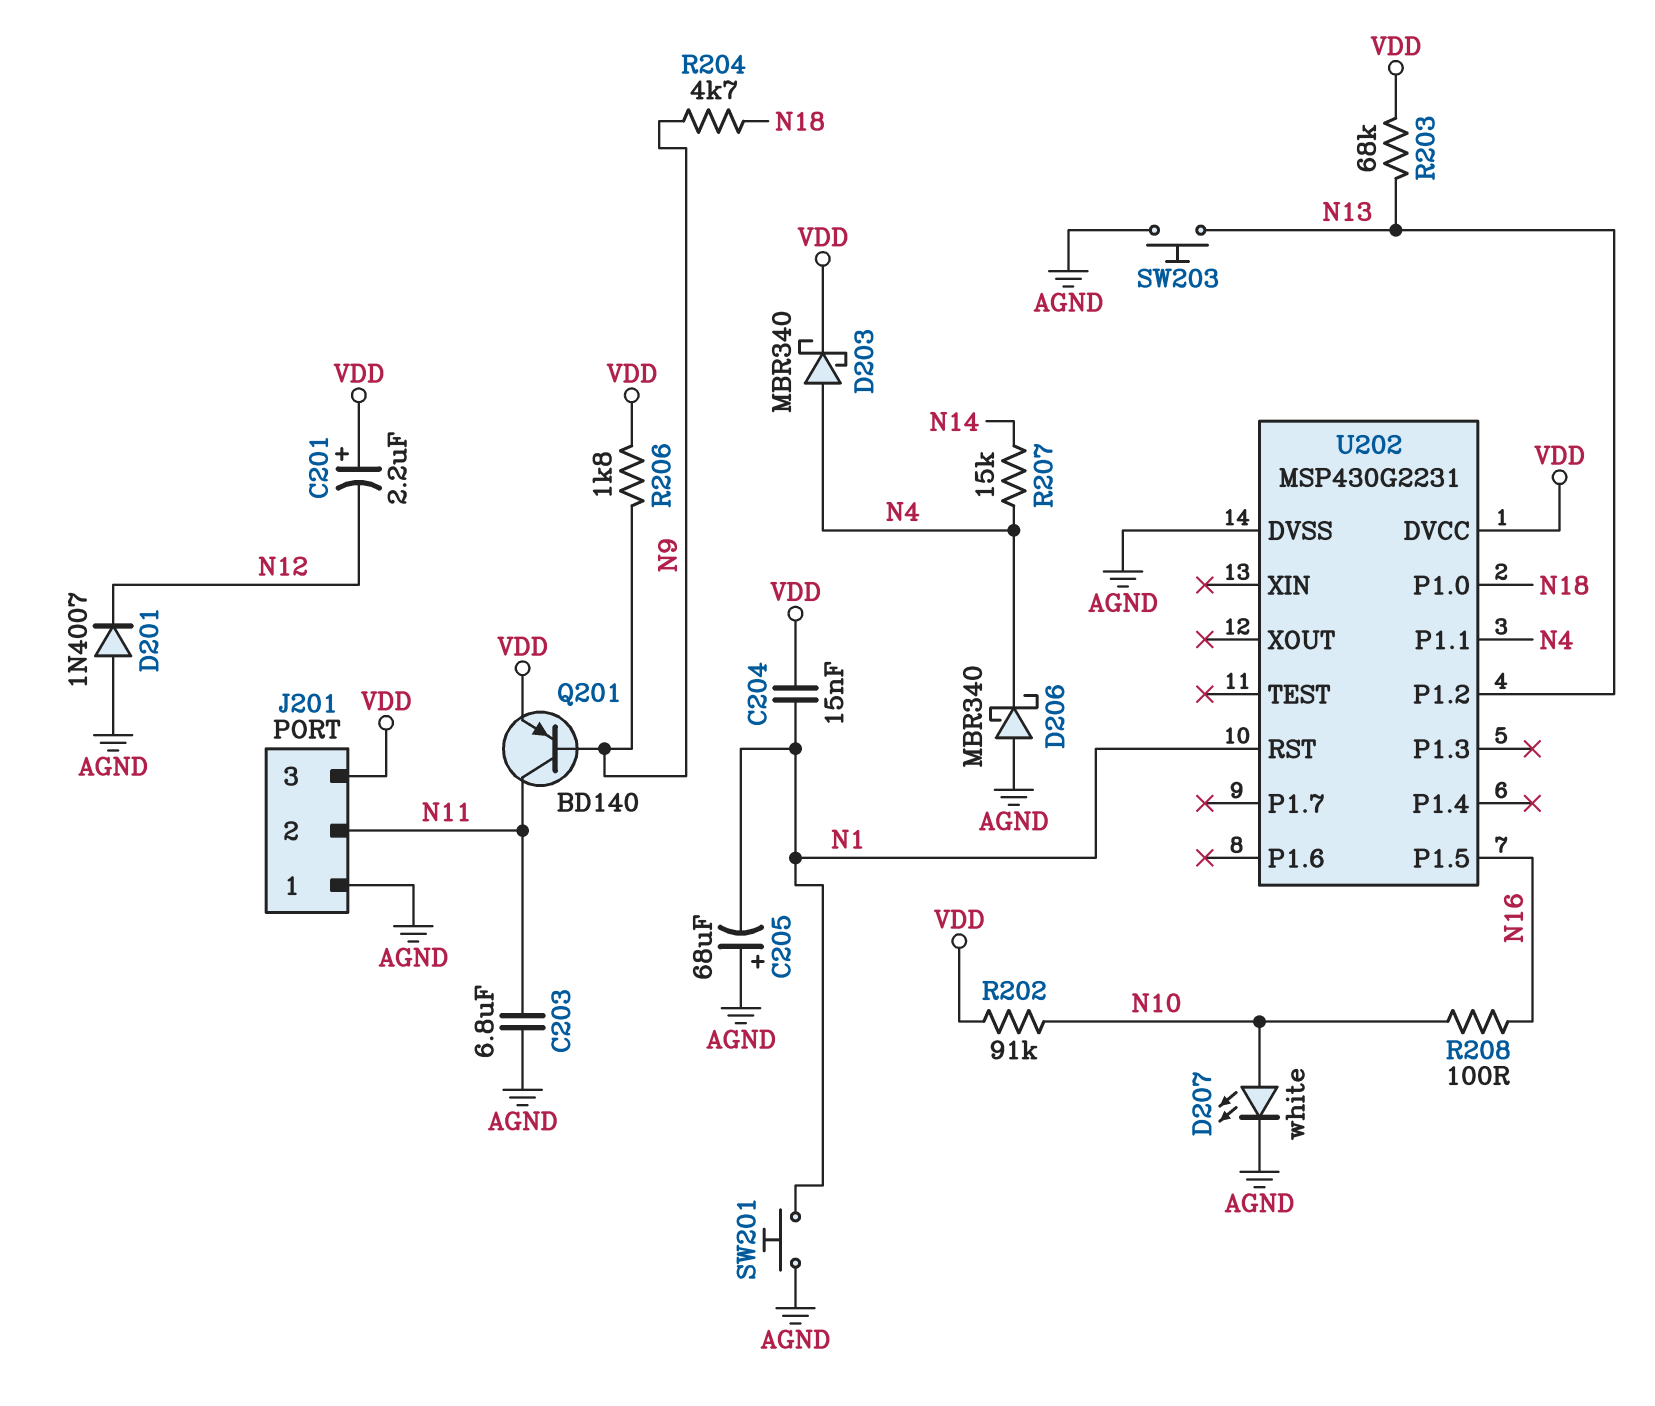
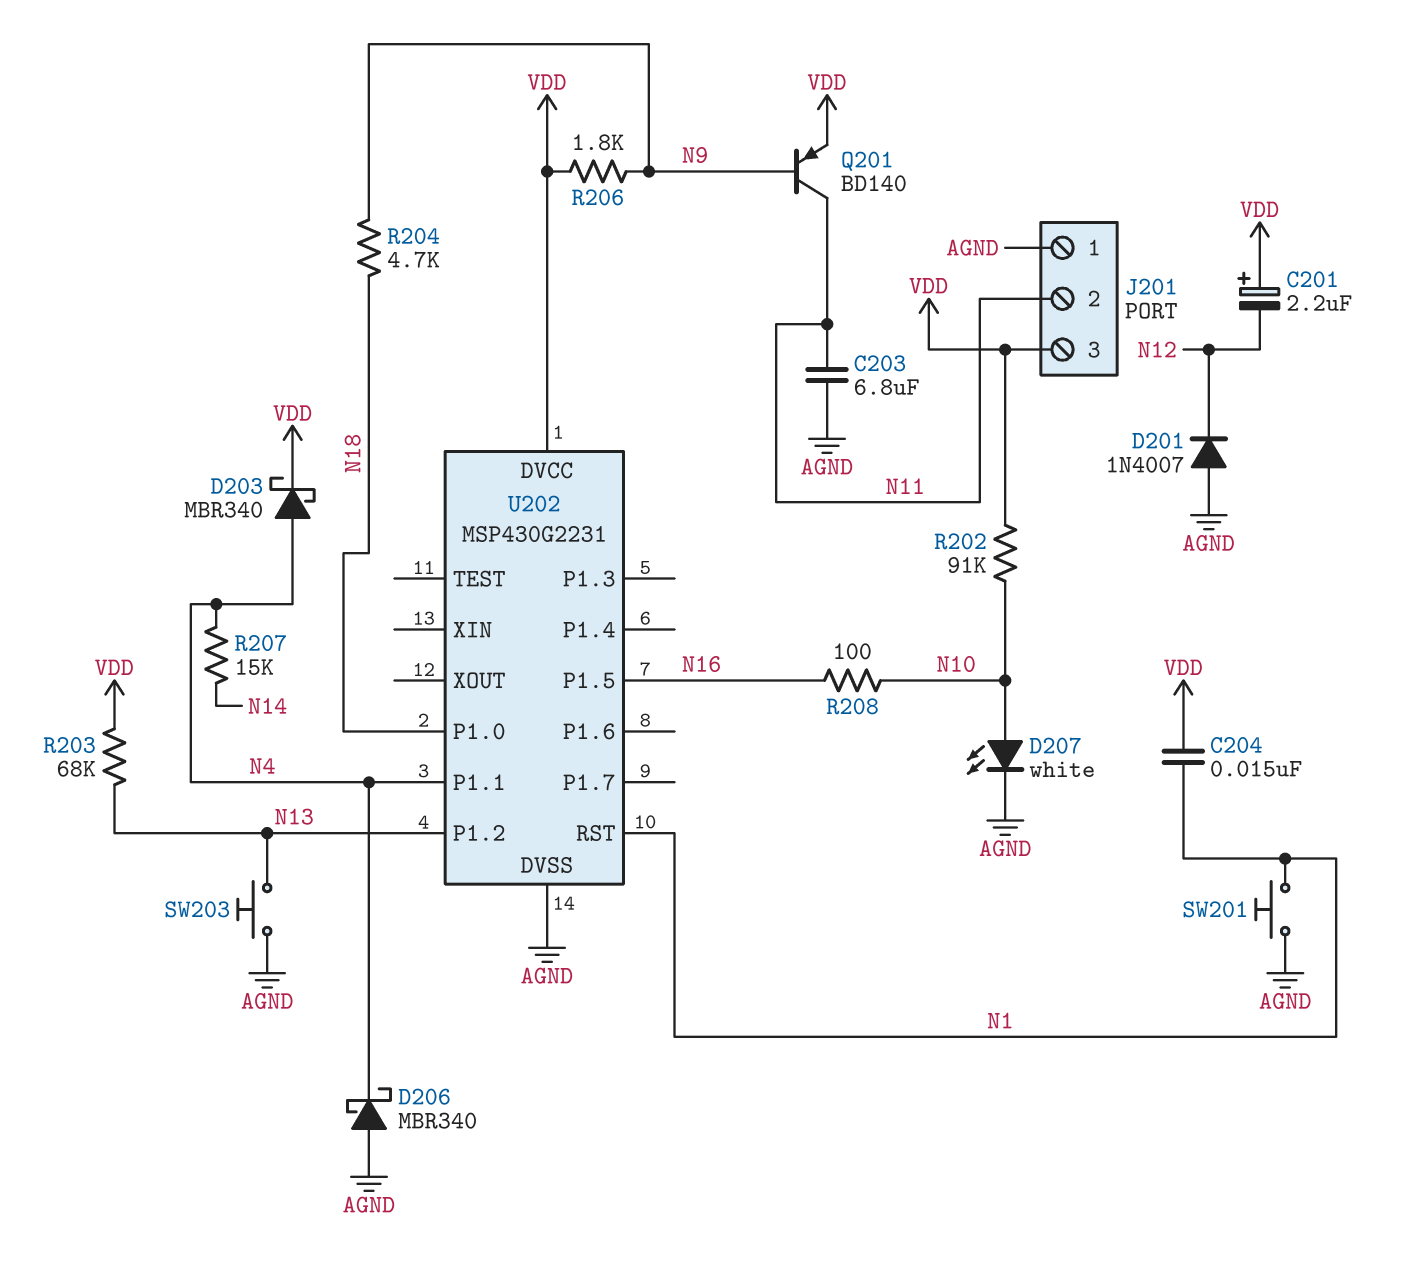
C205: 68uF (plus AGND, minus N1) -> none

